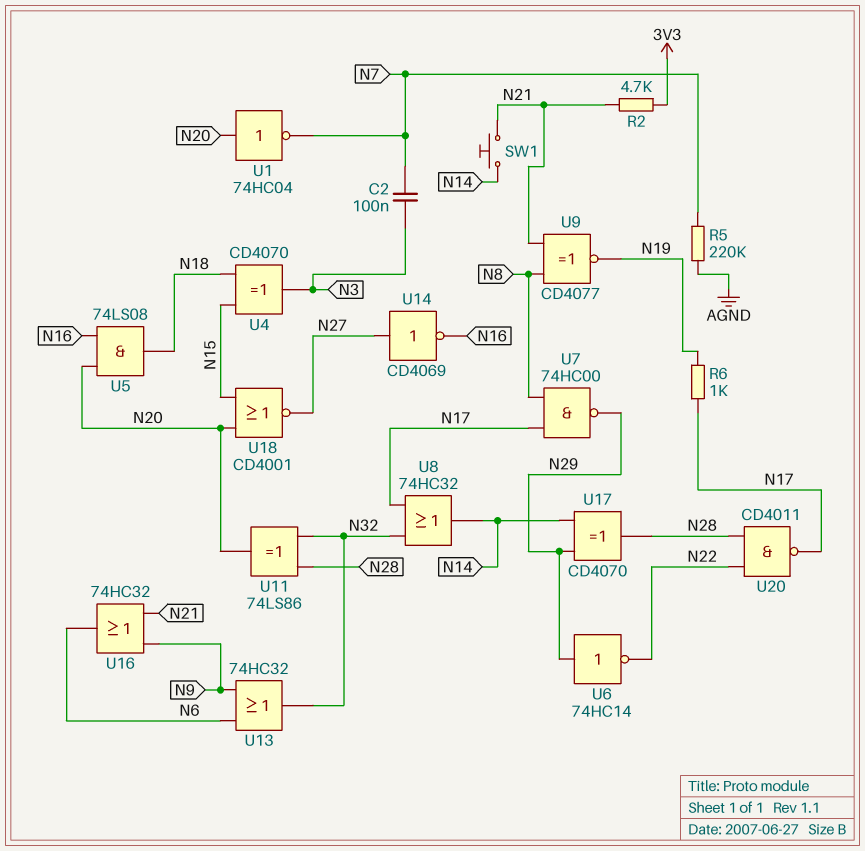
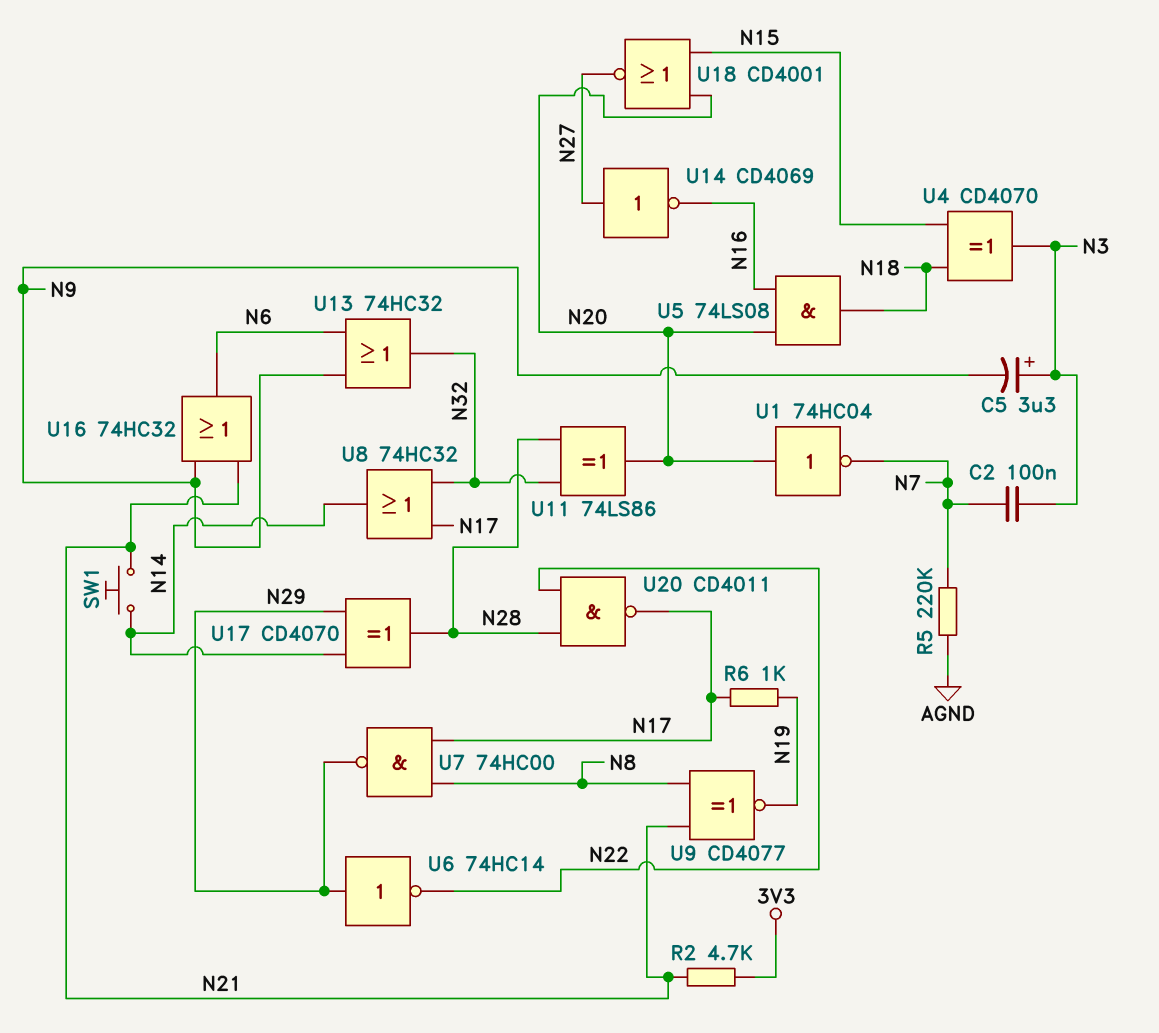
C5: none -> 3.3uF (plus N3, minus N9)

